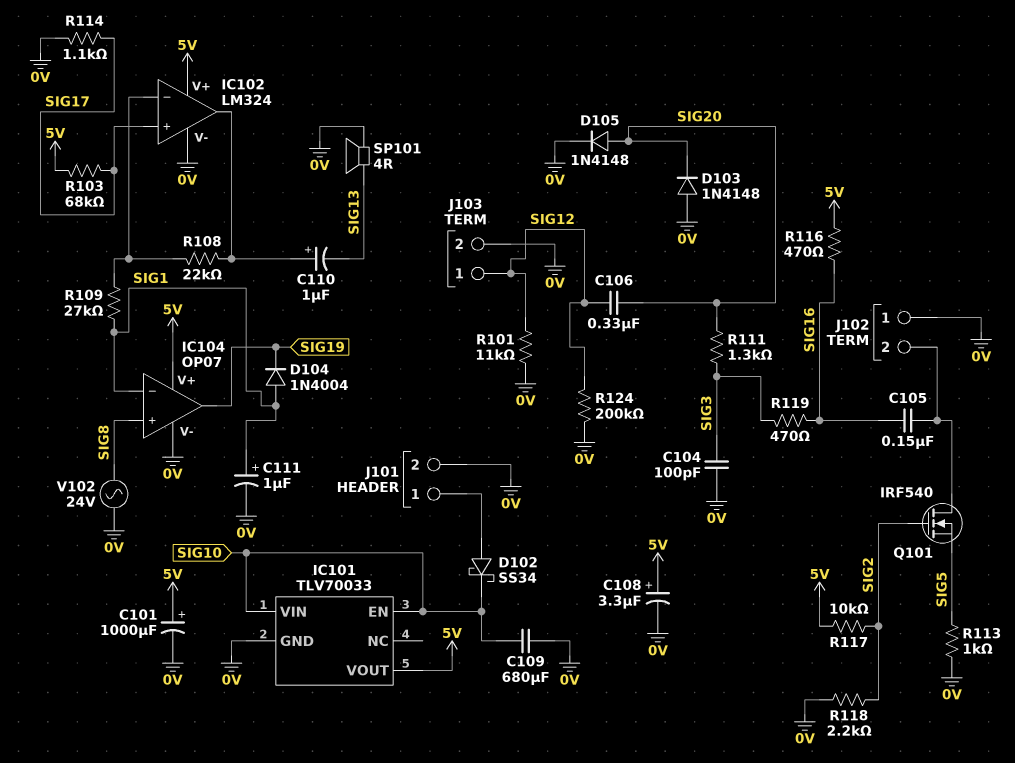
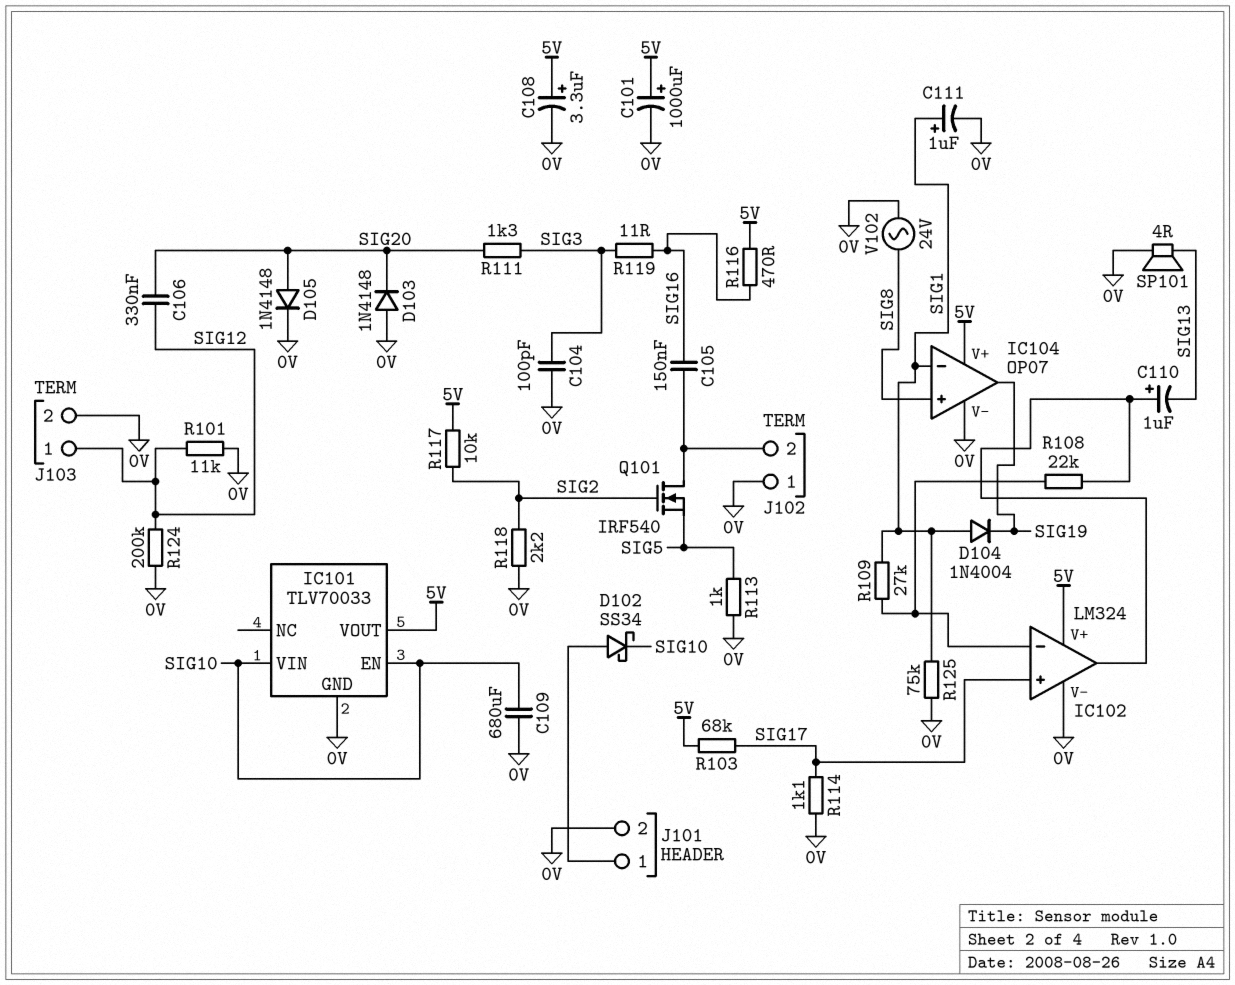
R119: 470 (SIG3, SIG16) -> 11 (SIG3, SIG16)
R125: none -> 75k (0V, SIG1)

